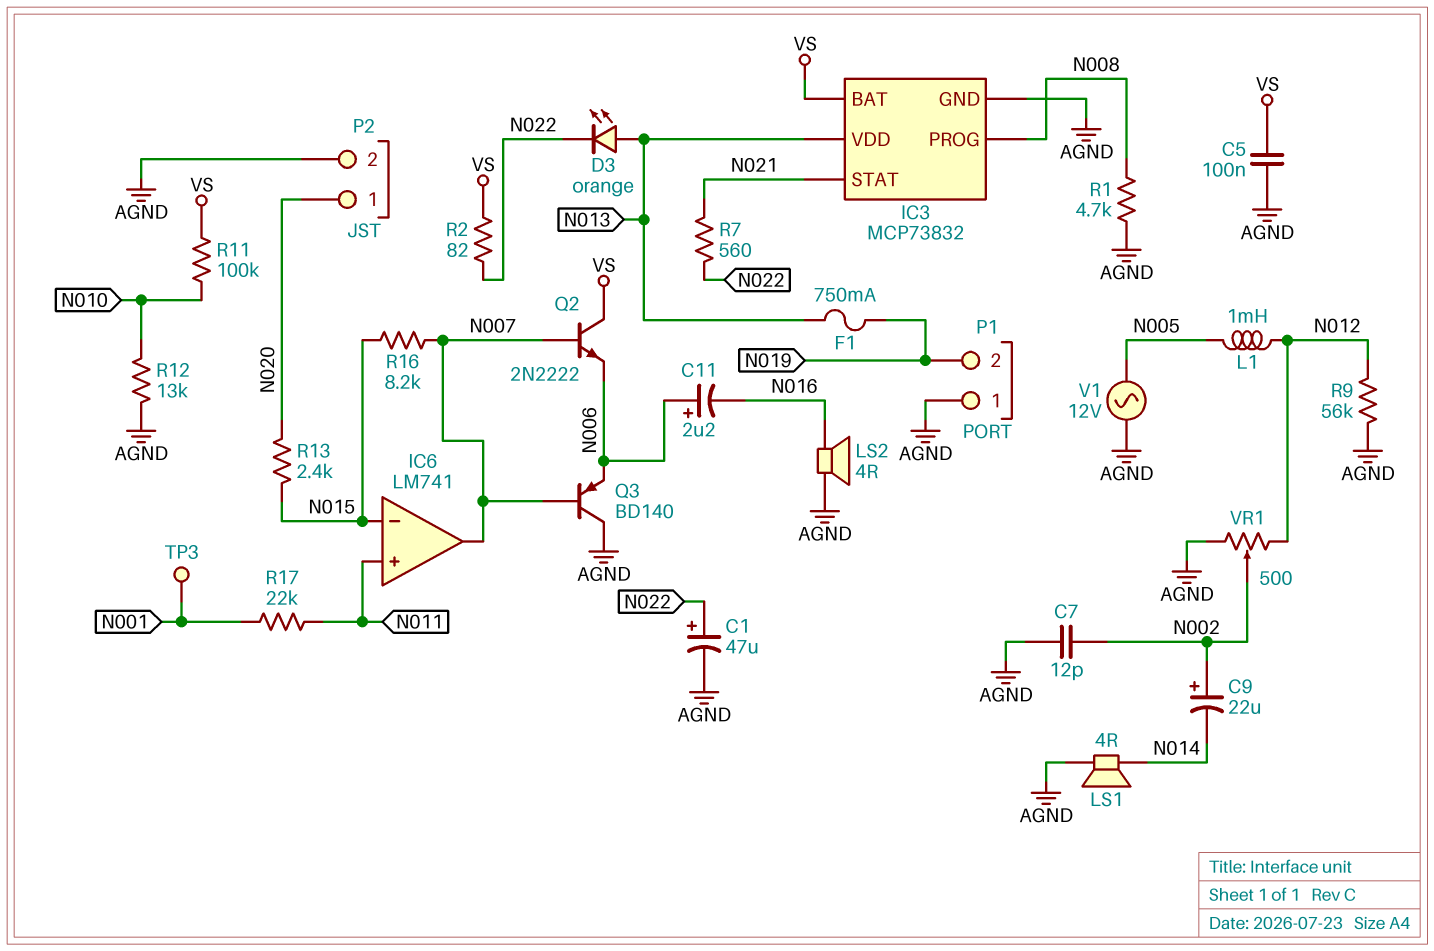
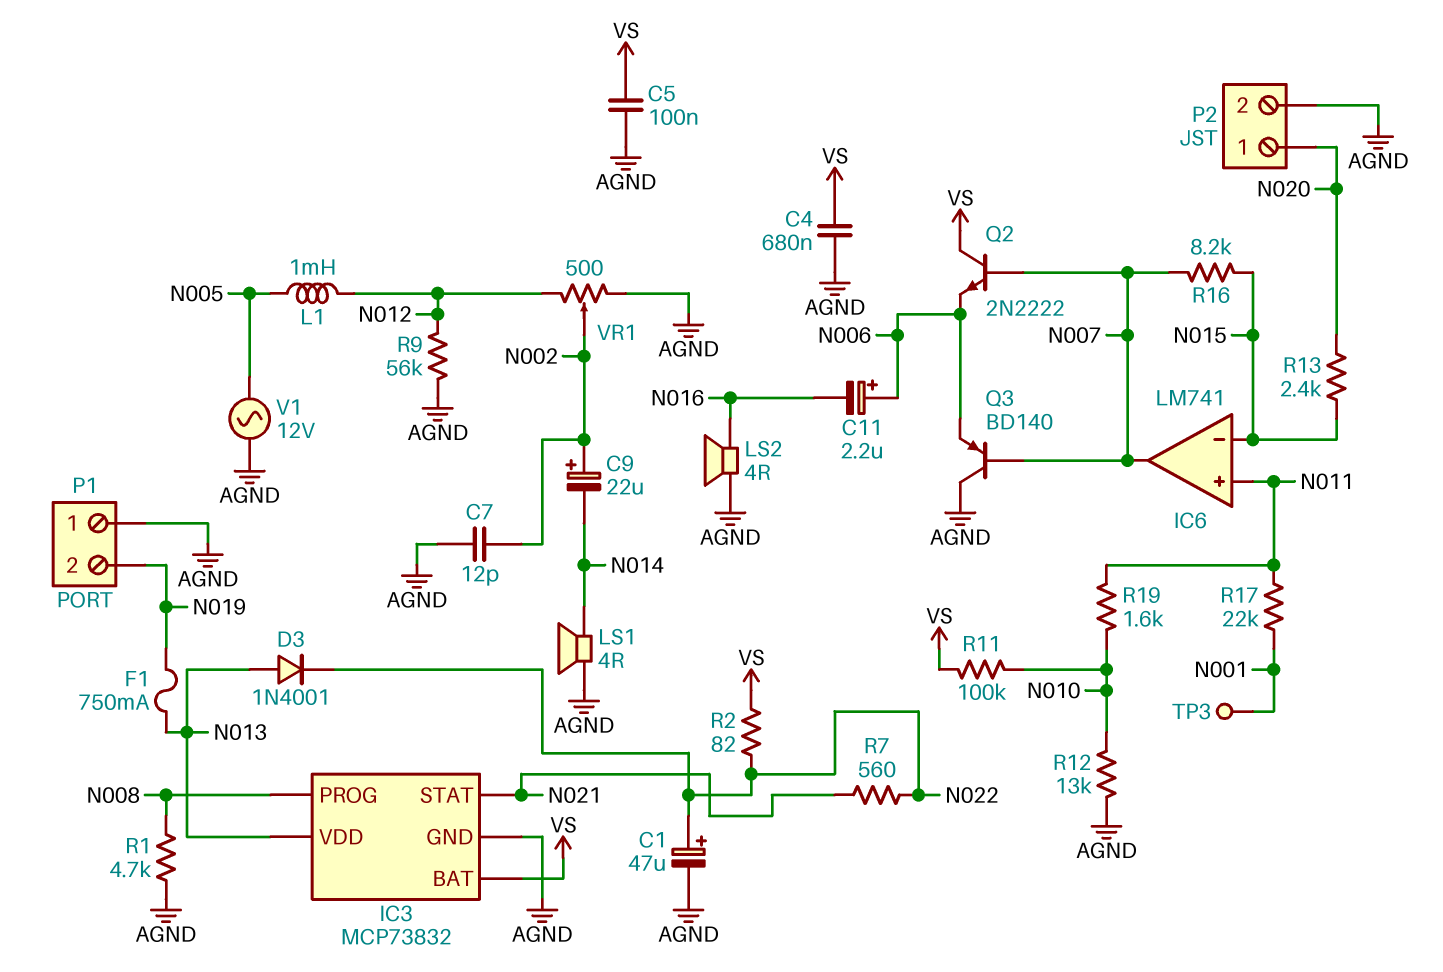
C4: none -> 680nF (AGND, VS)
D3: LED orange (A N013, K N022) -> diode 1N4001 (A N013, K N022)
R19: none -> 1.6k (N010, N011)

